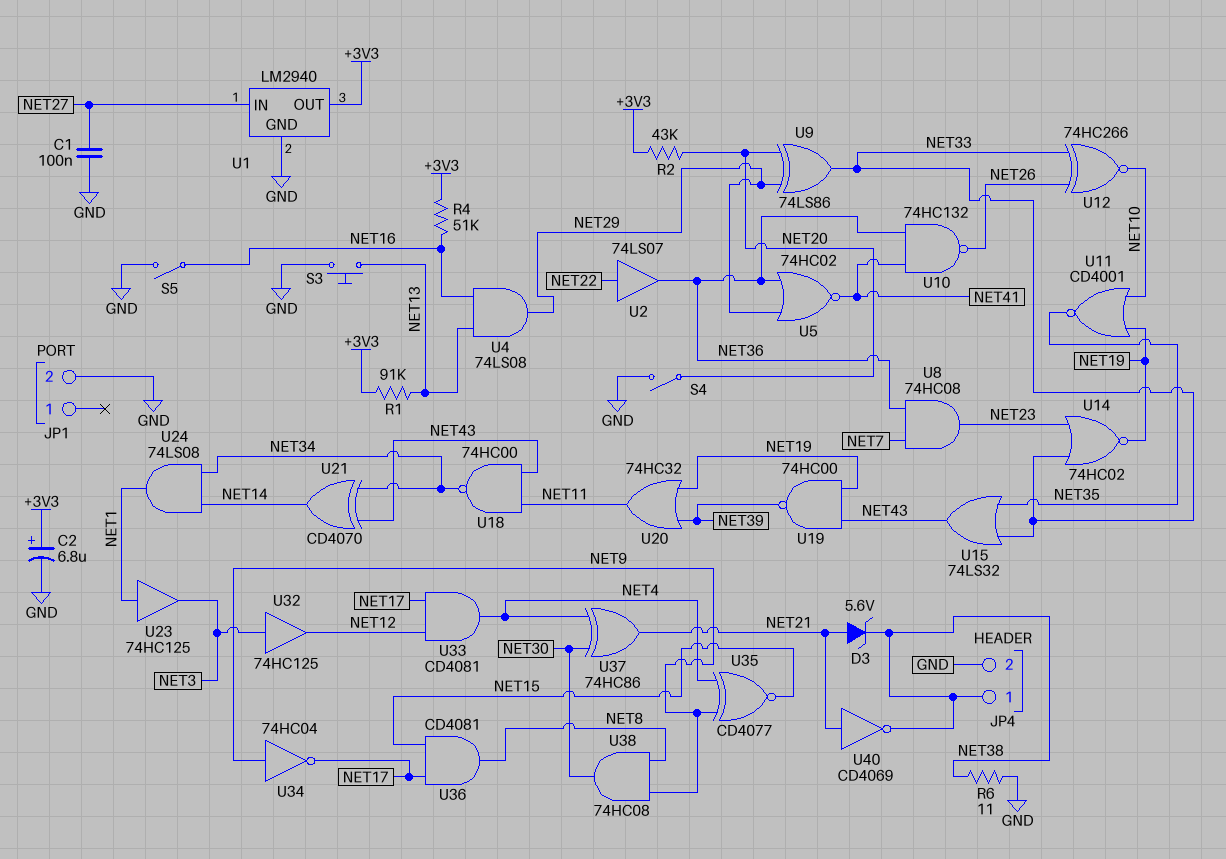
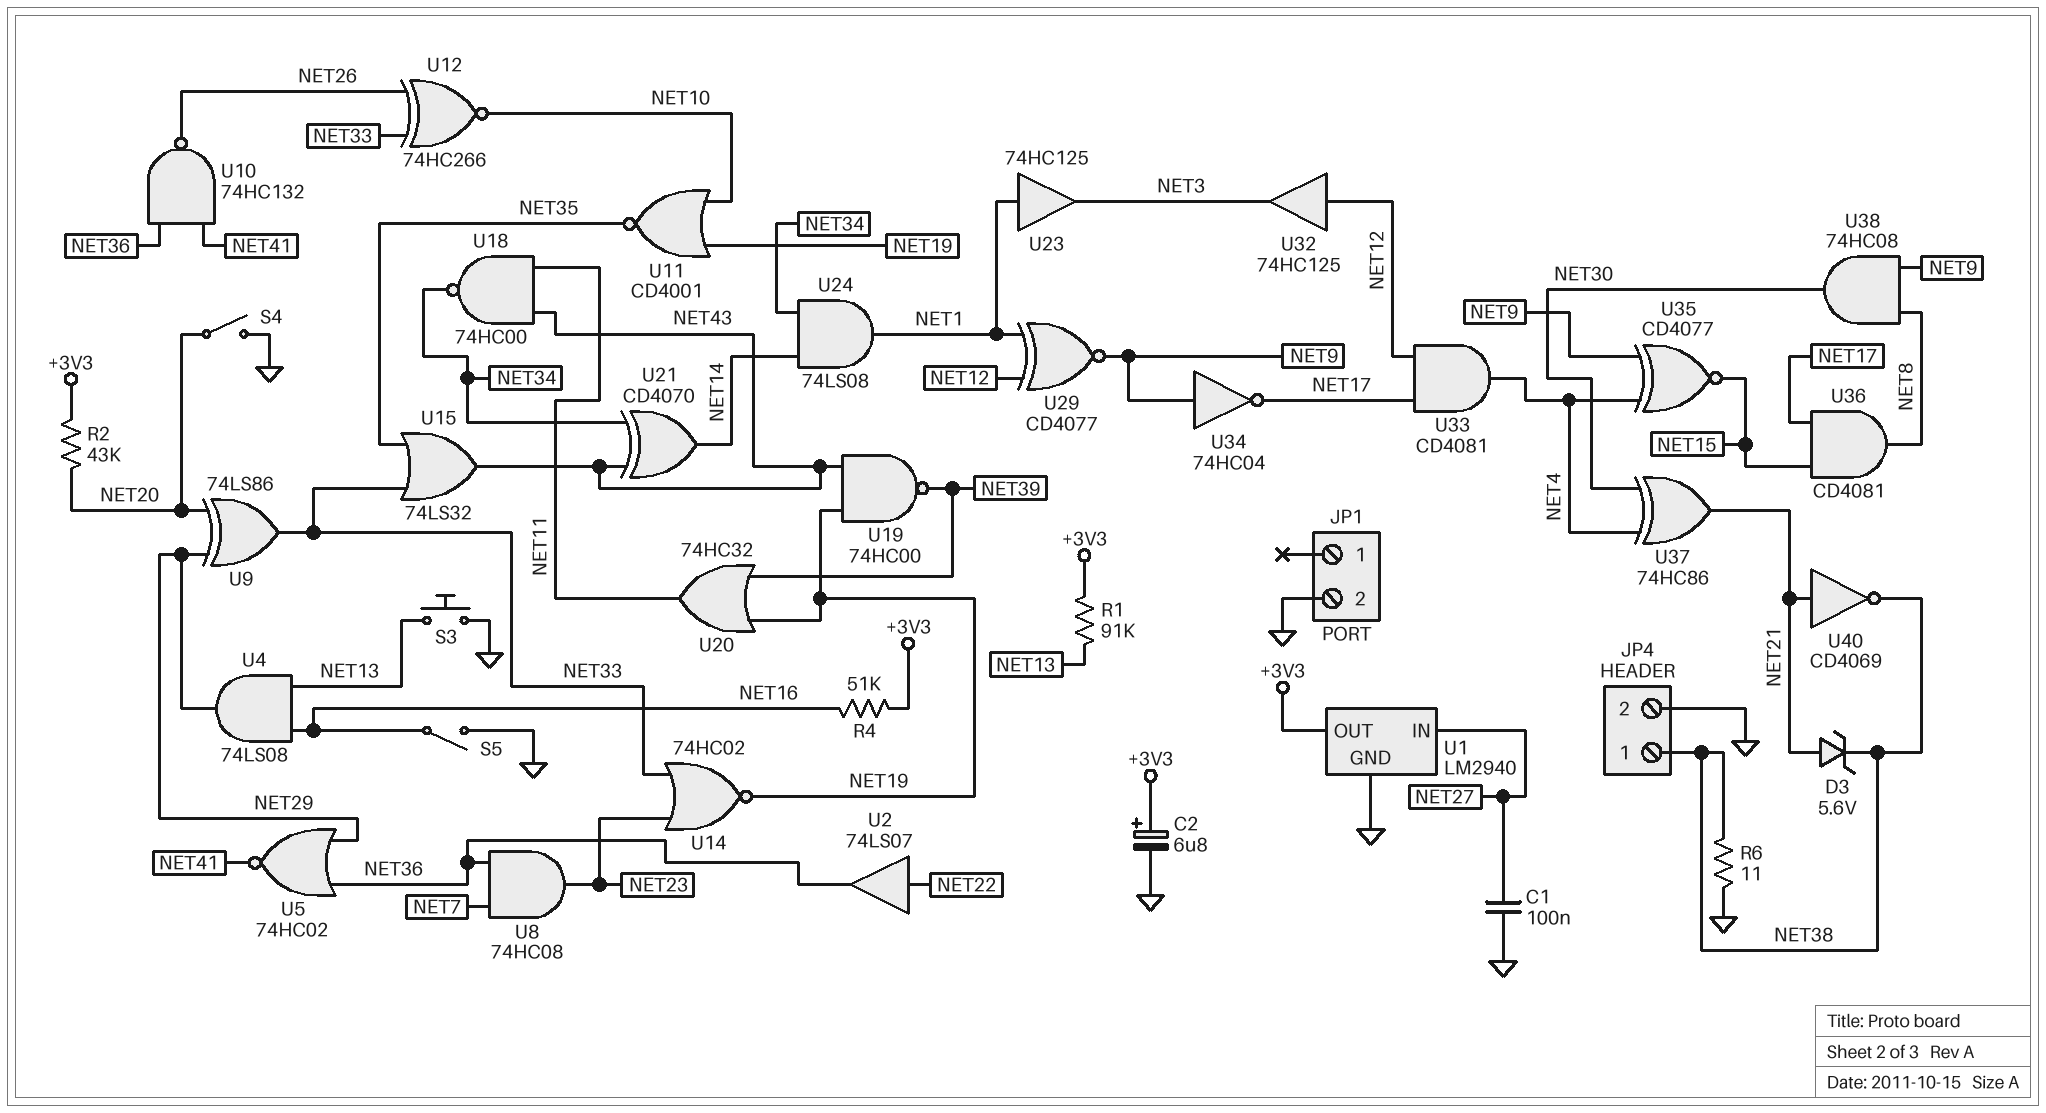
U29: none -> XNOR CD4077 (in NET1, in NET12, out NET9)
U32: buffer 74HC125 (in NET3, out NET12) -> buffer 74HC125 (in NET12, out NET3)

